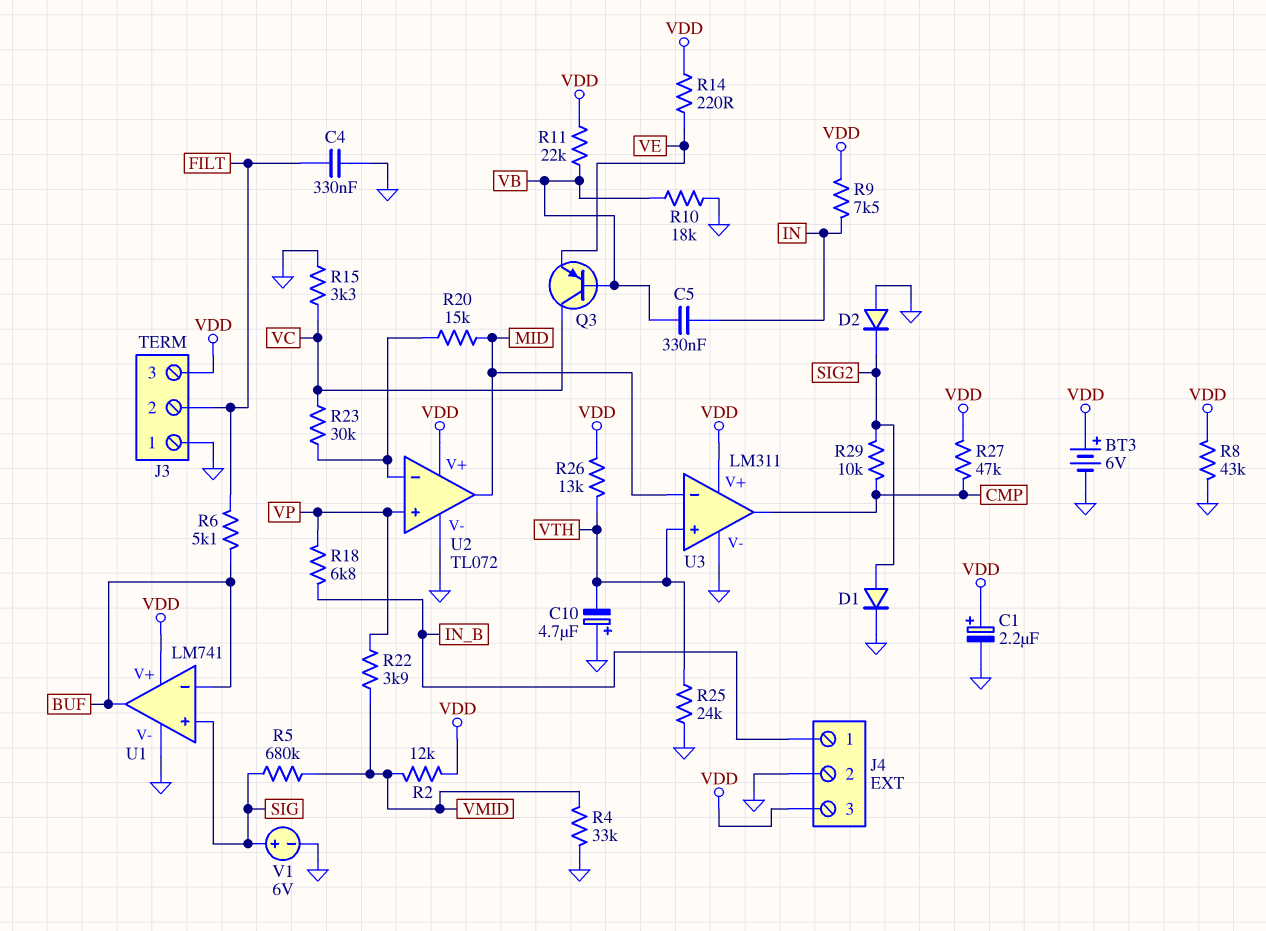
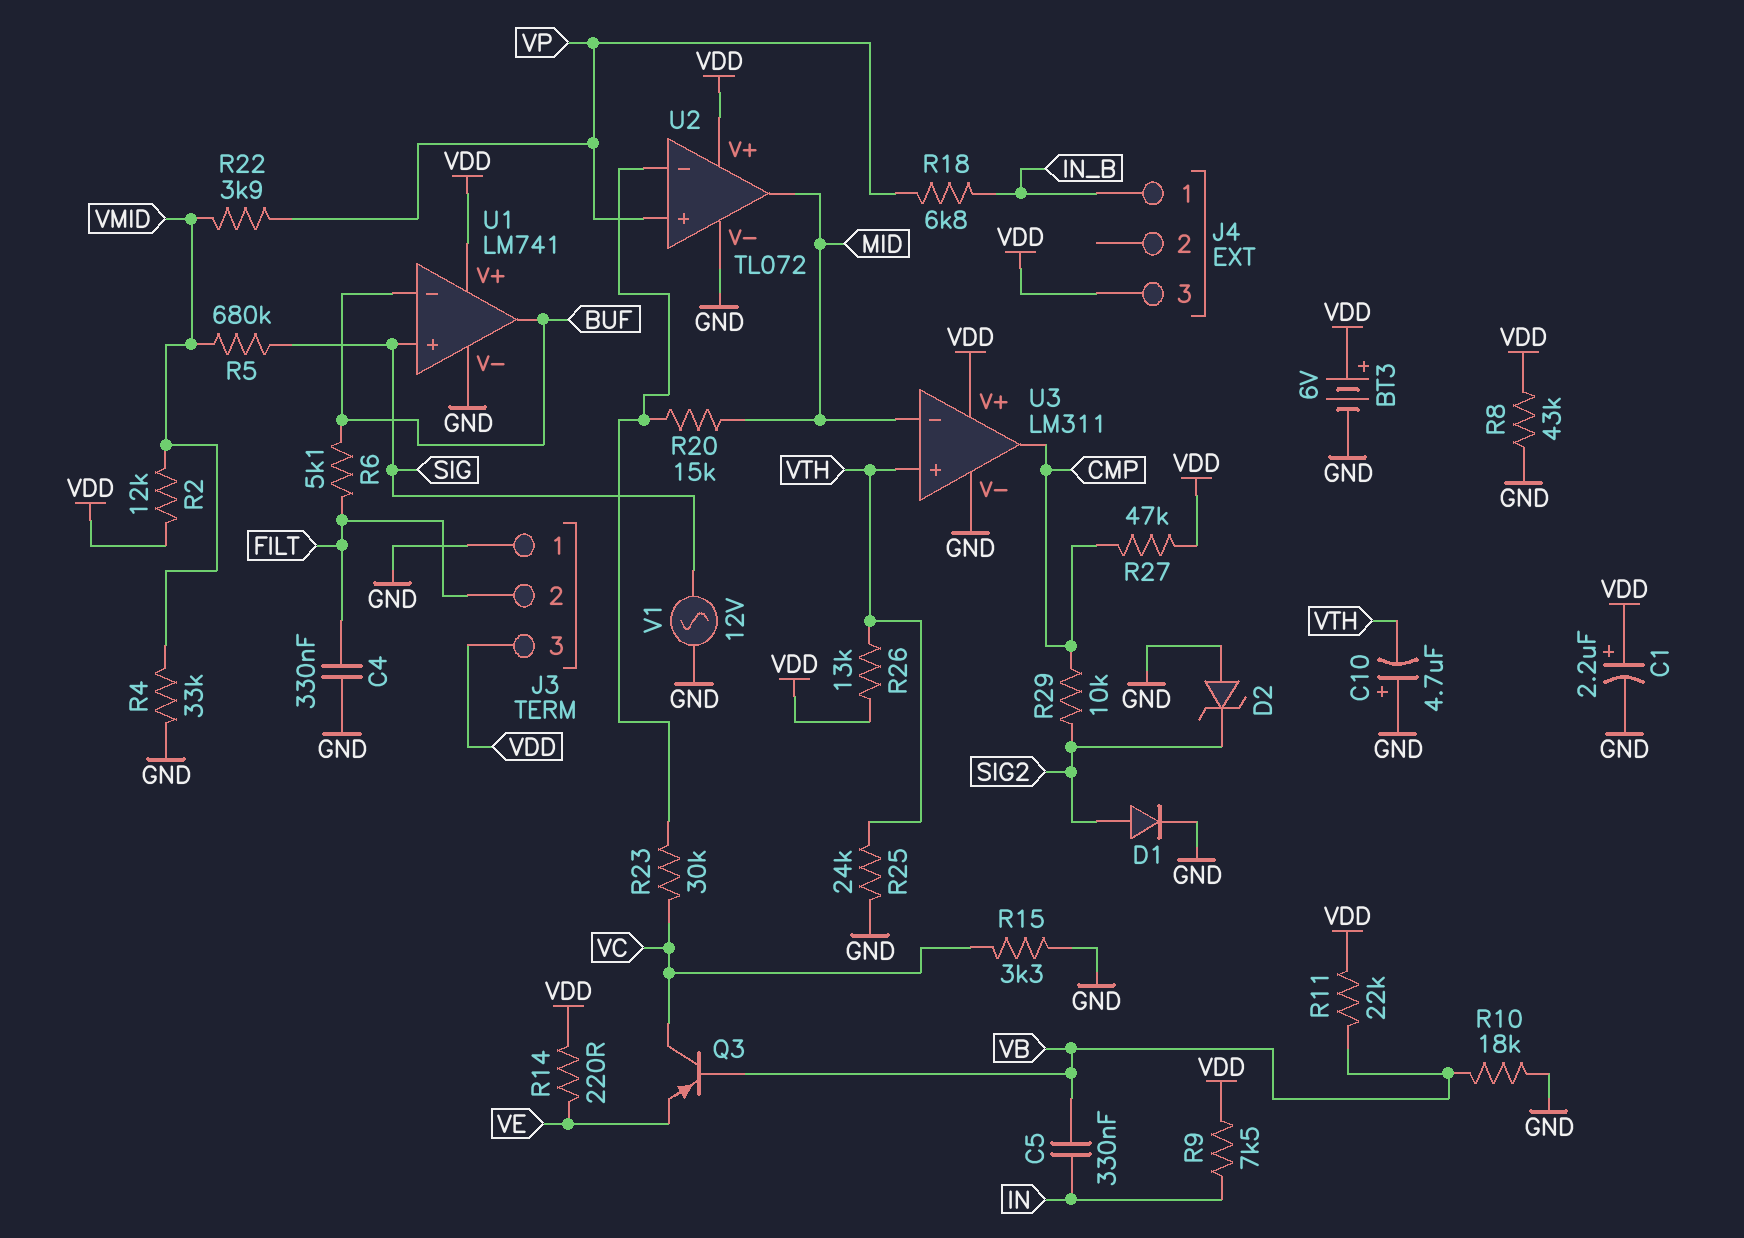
D2: diode (A GND, K SIG2) -> zener (A GND, K SIG2)
J4 pin 2: GND -> none
V1: 6V (plus SIG, minus GND) -> AC 12V (GND, SIG)

